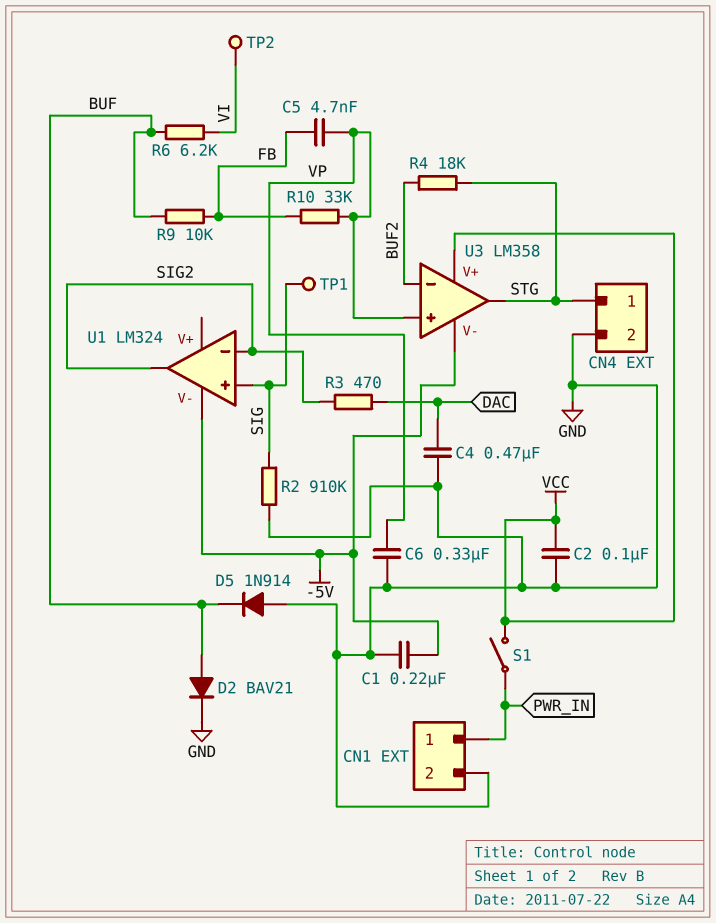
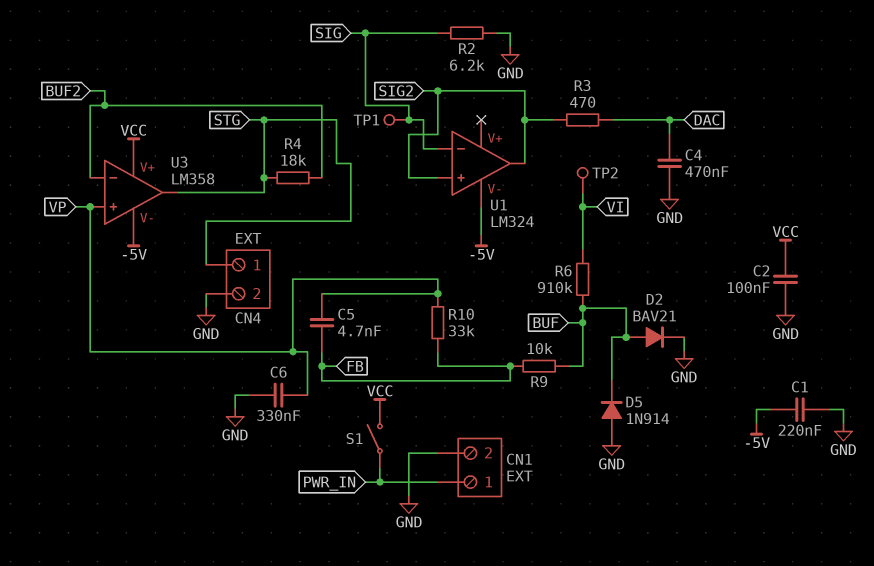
R2: 910k (GND, SIG) -> 6.2k (GND, SIG)
R6: 6.2k (BUF, VI) -> 910k (BUF, VI)
U1 pin in+: SIG -> SIG2
U1 pin in-: SIG2 -> SIG

